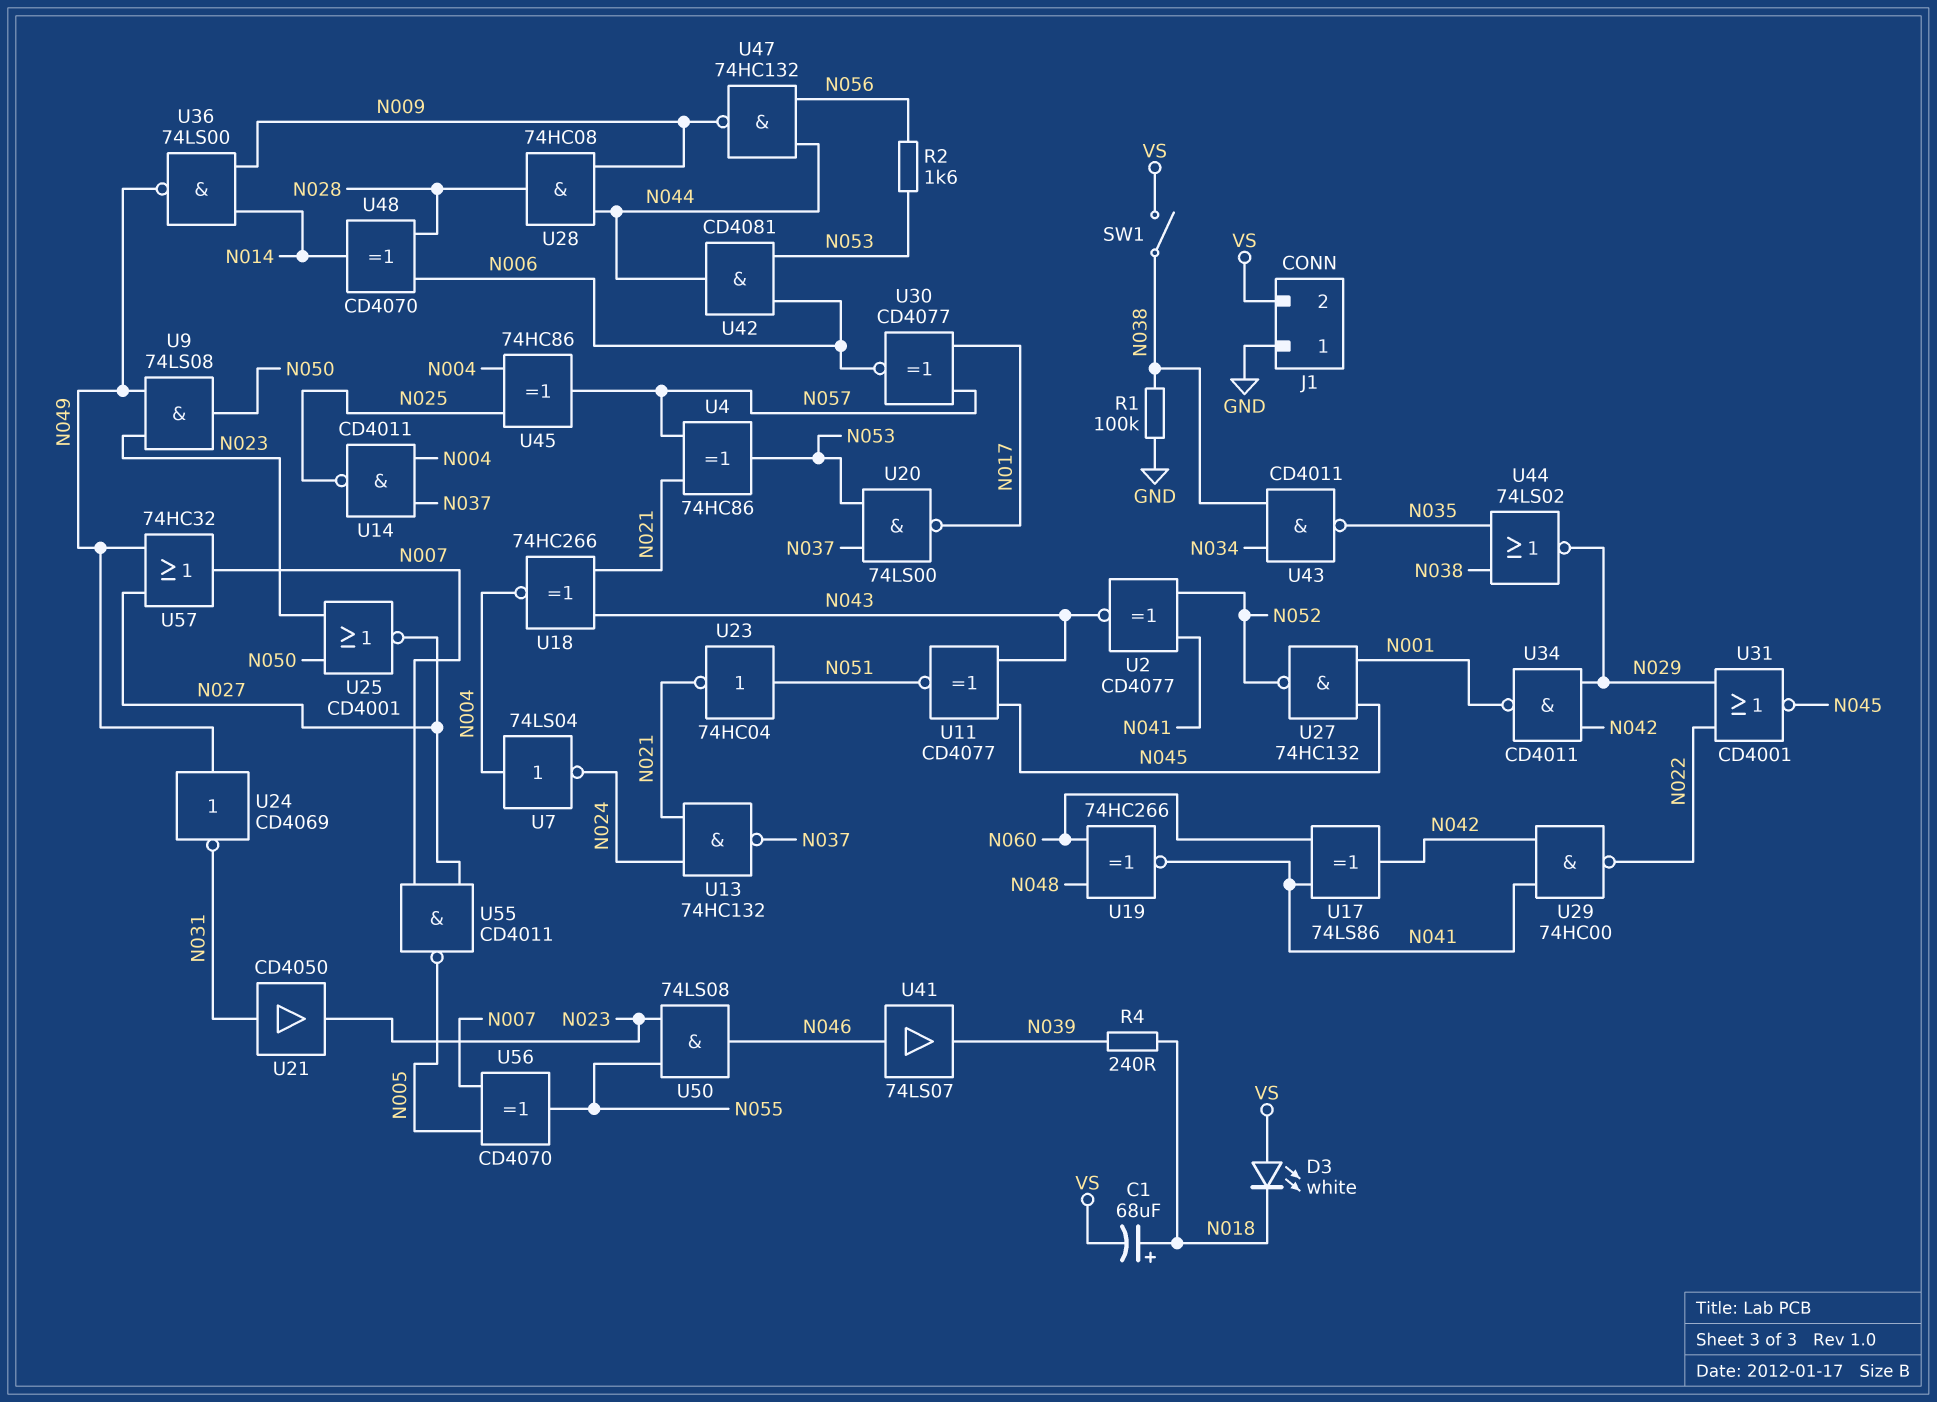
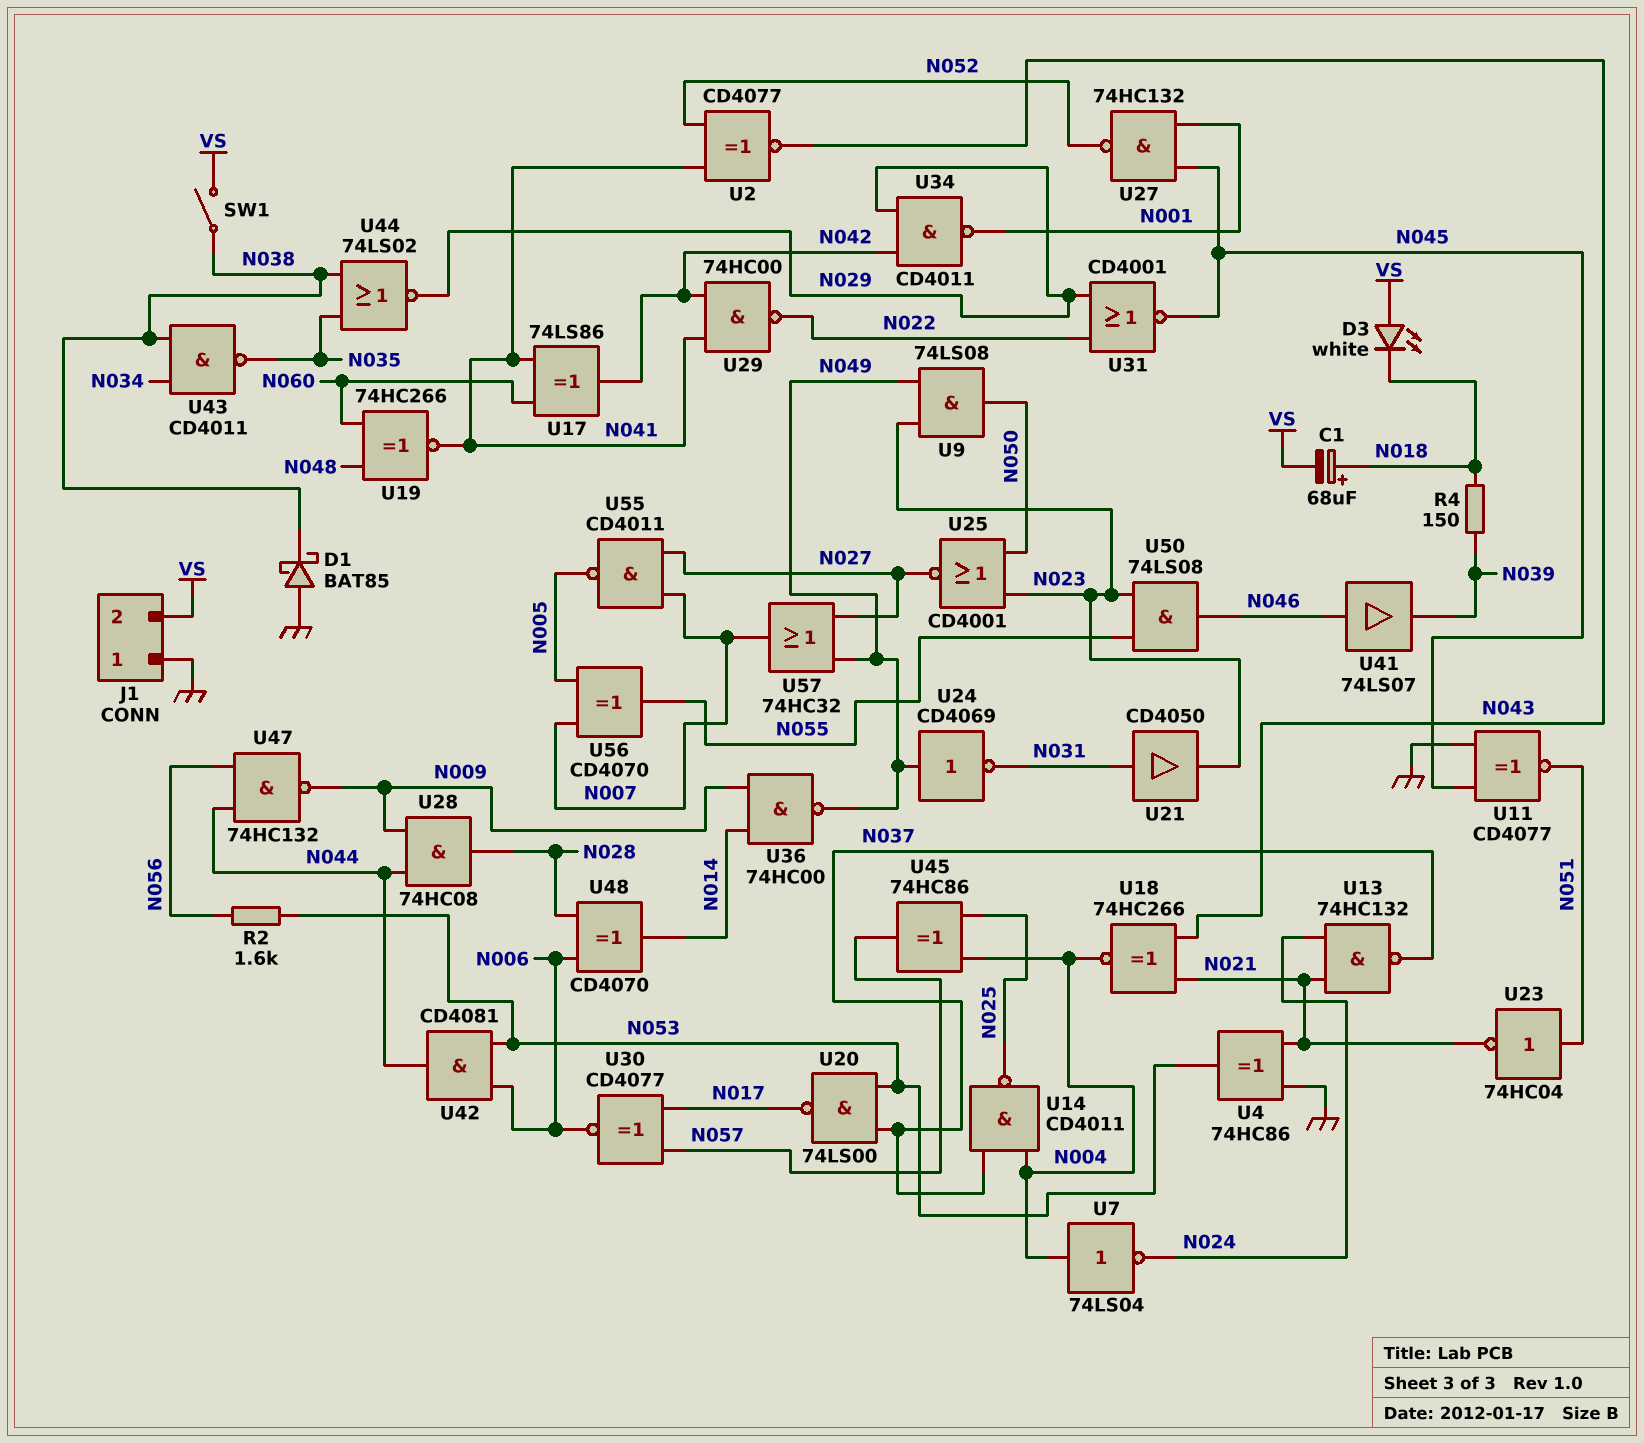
D1: none -> schottky BAT85 (A GND, K N038)
R1: 100k (GND, N038) -> none
R4: 240 (N018, N039) -> 150 (N018, N039)
U4: XOR 74HC86 (in N021, in N057, out N053) -> XOR 74HC86 (in GND, in N021, out N053)
U11: XNOR CD4077 (in N043, in N045, out N051) -> XNOR CD4077 (in GND, in N045, out N051)
U36: NAND 74LS00 (in N009, in N014, out N049) -> NAND 74HC00 (in N009, in N014, out N049)

